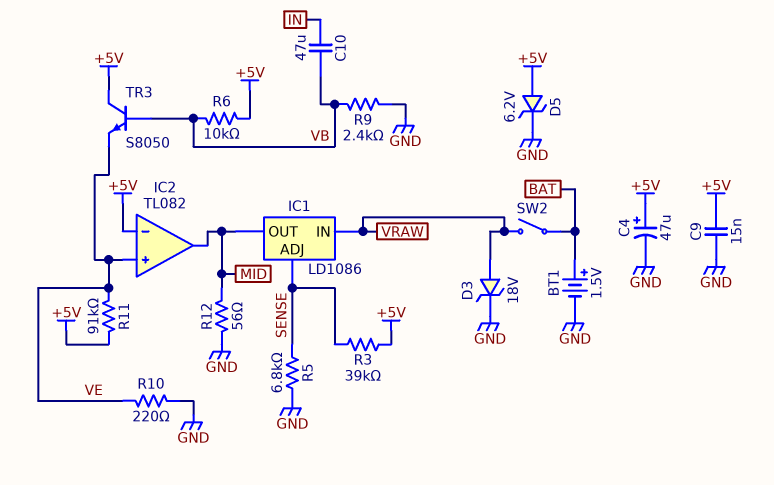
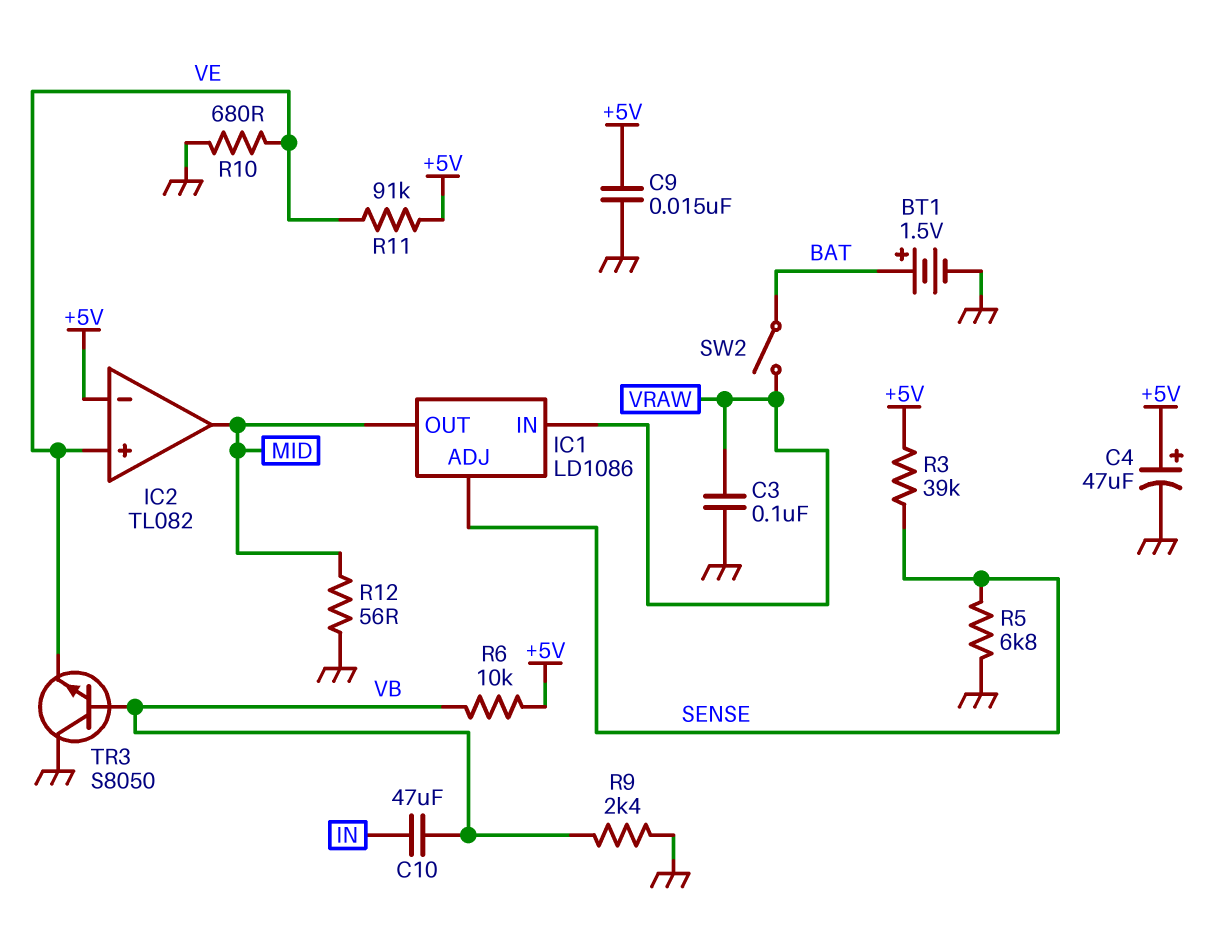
C3: none -> 100nF (GND, VRAW)
D3: zener 18V (A VRAW, K GND) -> none
D5: zener 6.2V (A +5V, K GND) -> none
R10: 220 (GND, VE) -> 680 (GND, VE)
TR3: NPN S8050 (B VB, C +5V, E VE) -> NPN S8050 (B VB, C GND, E VE)

